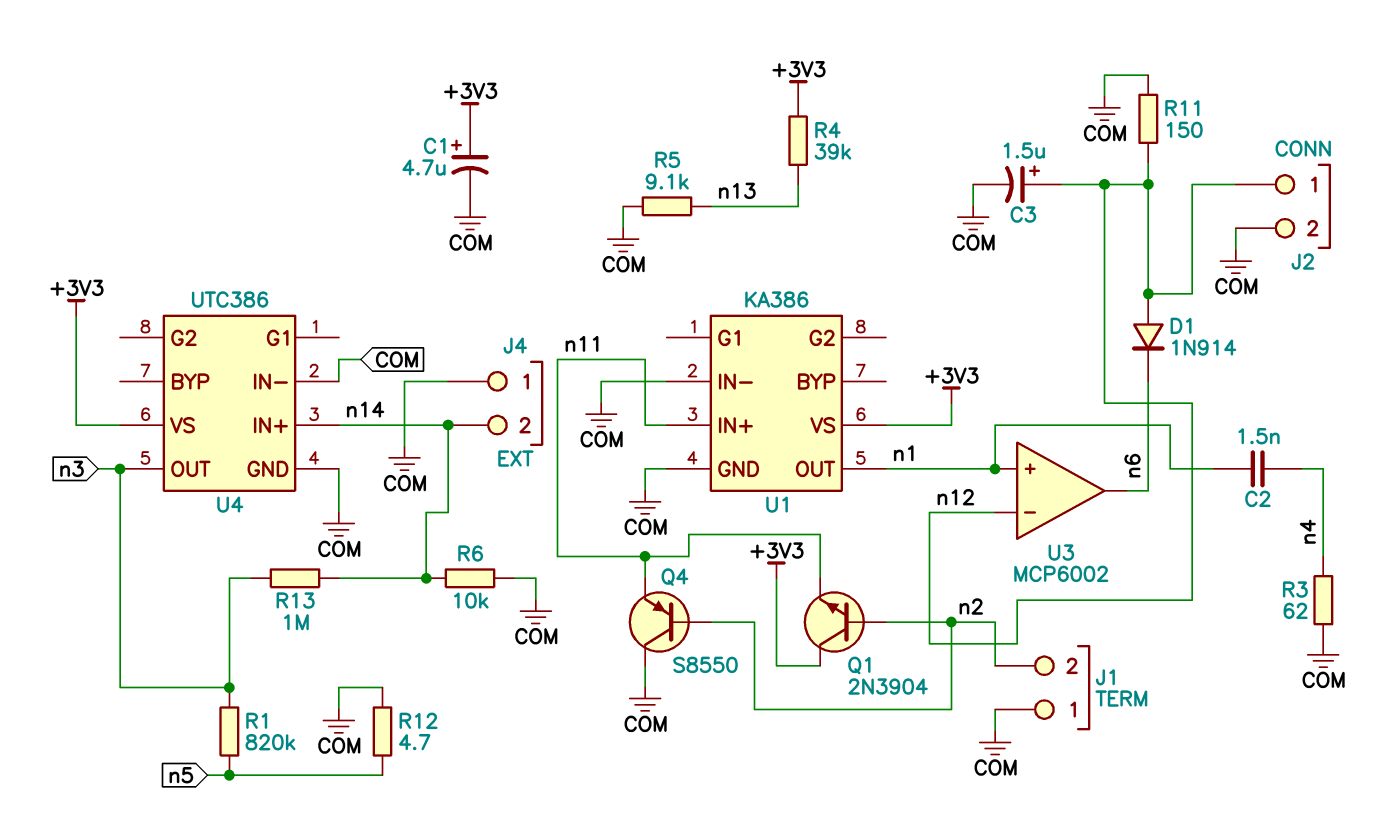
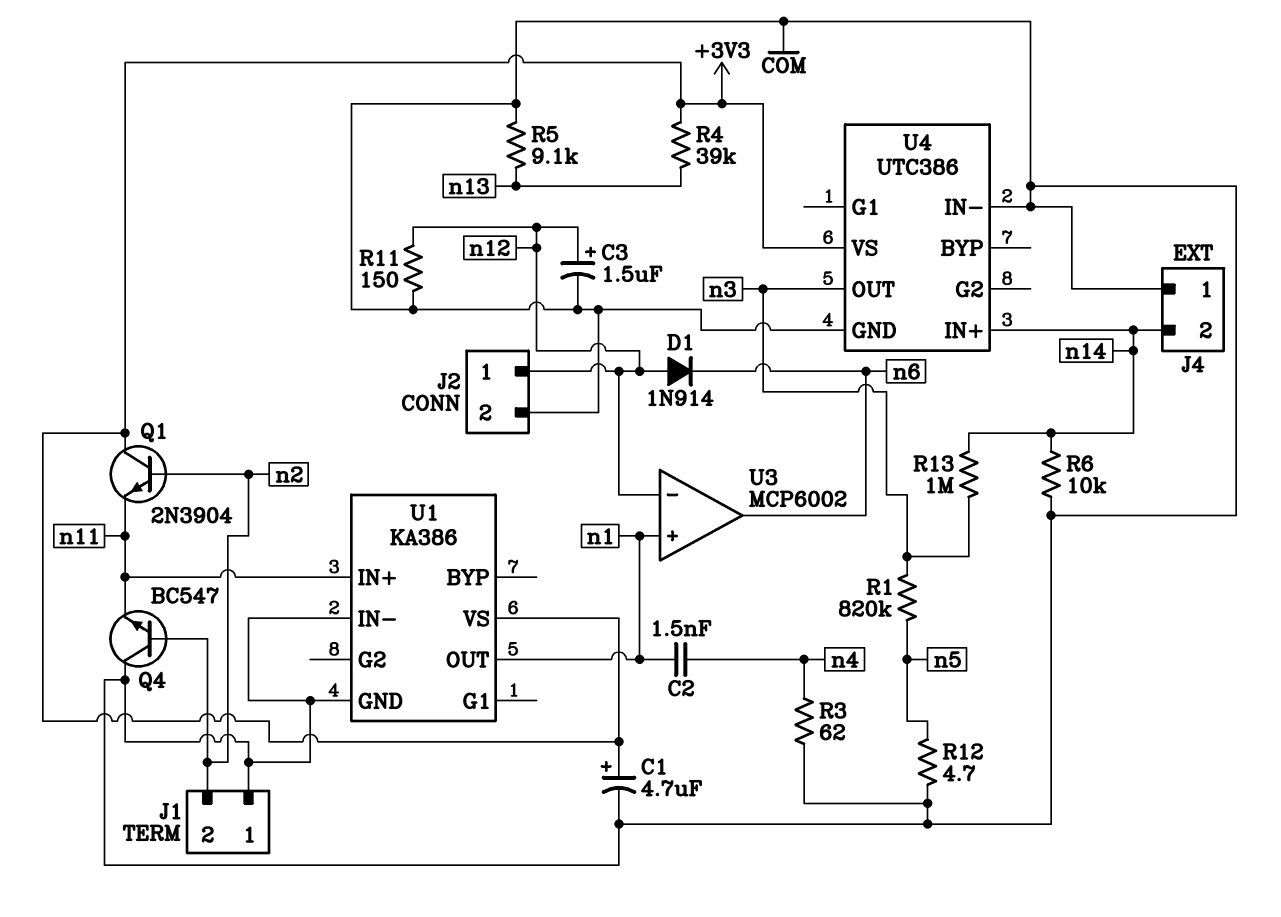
Q4: PNP S8550 (B n2, C COM, E n11) -> NPN BC547 (B n2, C COM, E n11)

